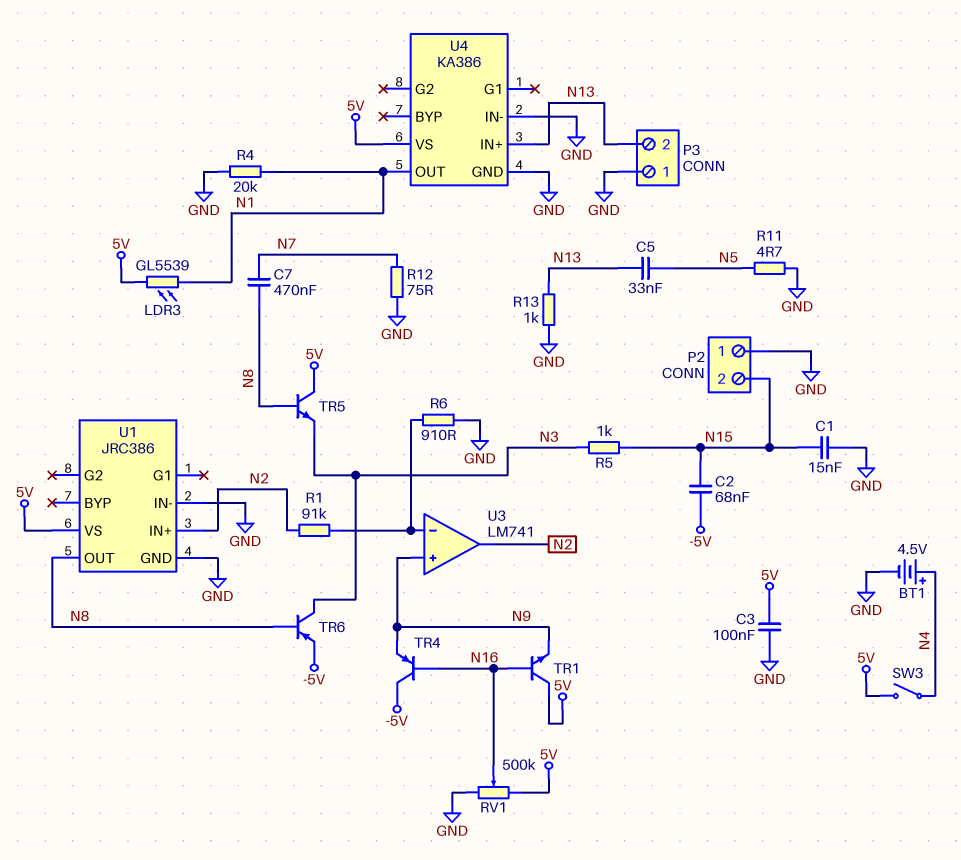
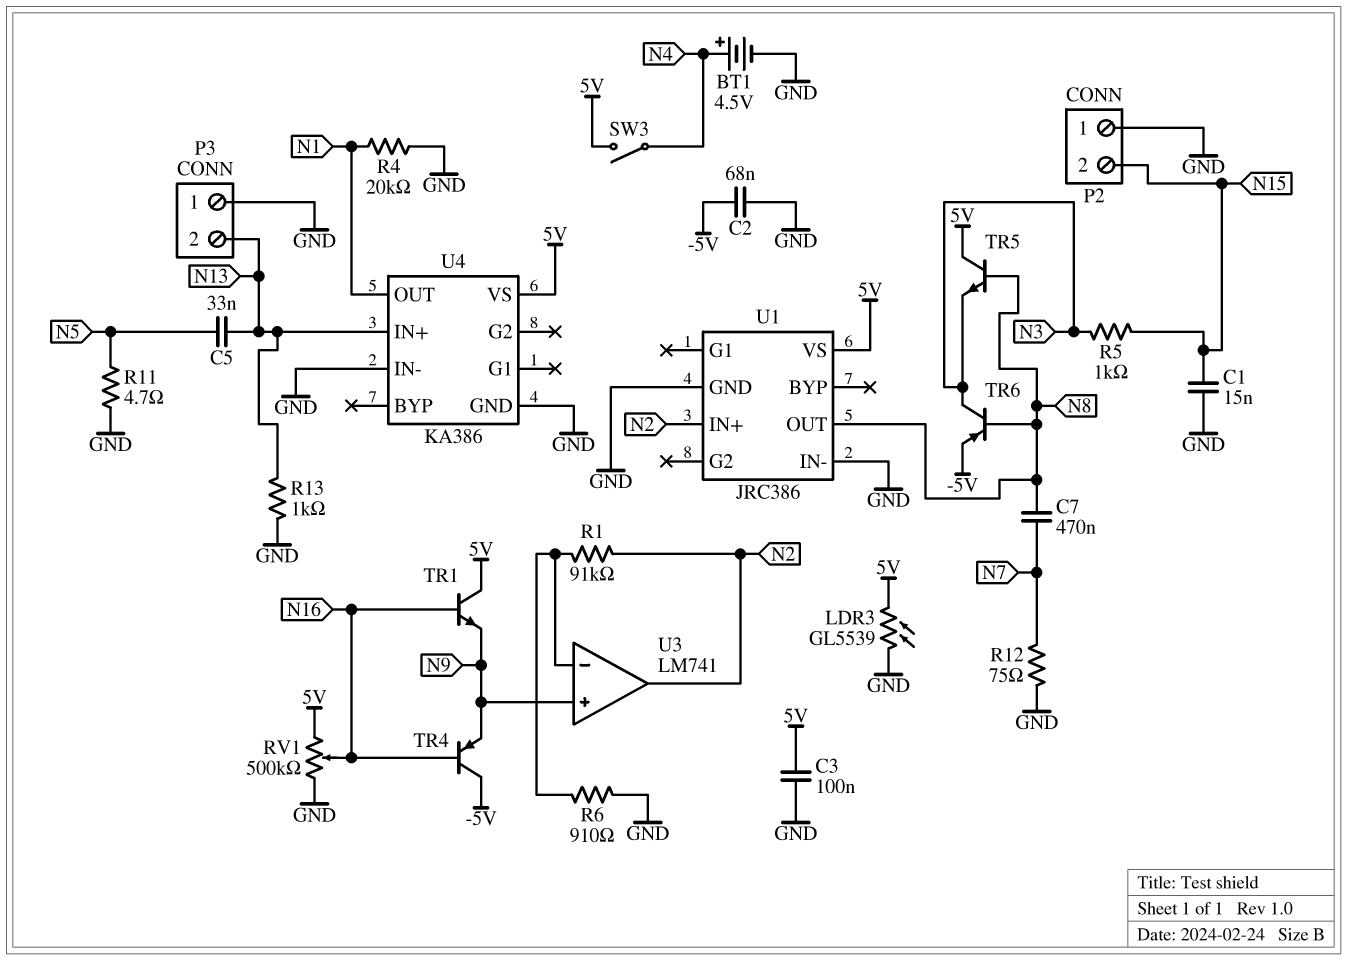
C2: 68nF (-5V, N15) -> 68nF (-5V, GND)
LDR3: GL5539 (5V, N1) -> GL5539 (5V, GND)

